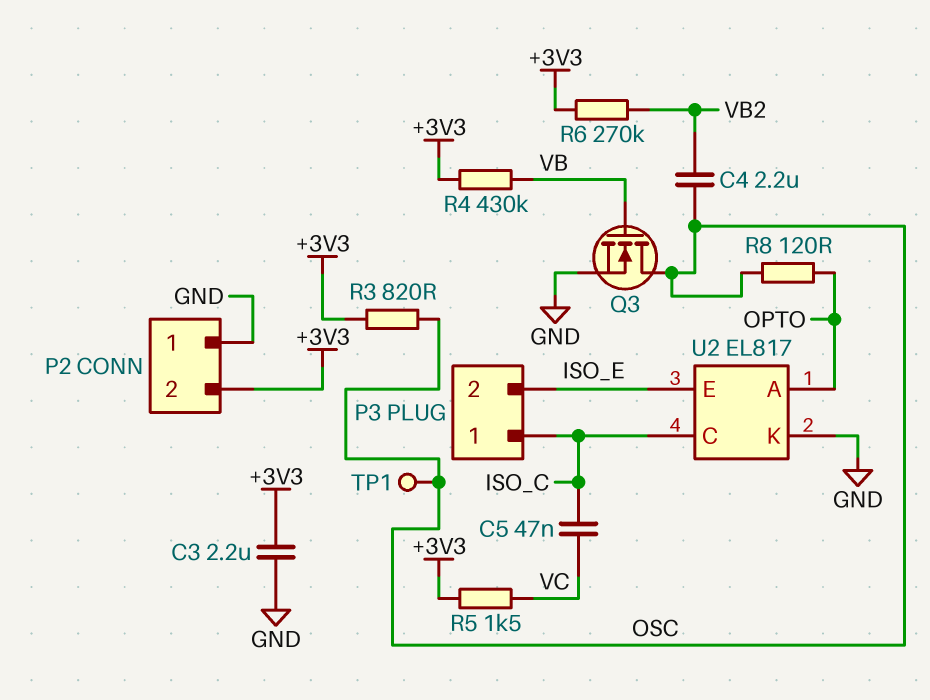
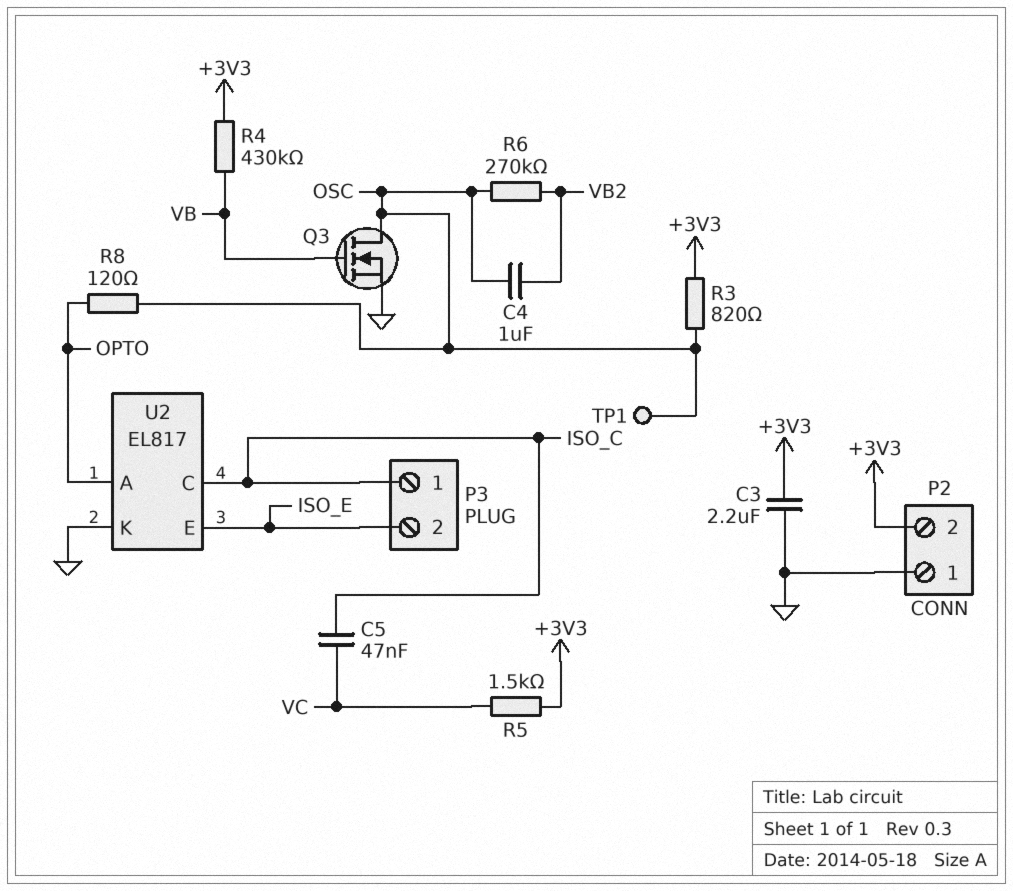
C4: 2.2uF (OSC, VB2) -> 1uF (OSC, VB2)
R6: 270k (+3V3, VB2) -> 270k (OSC, VB2)

